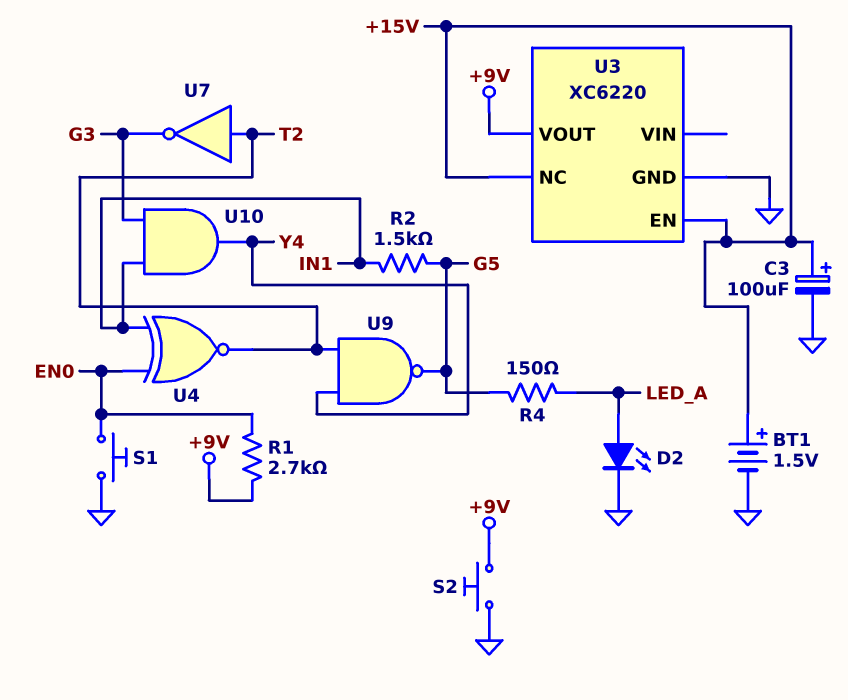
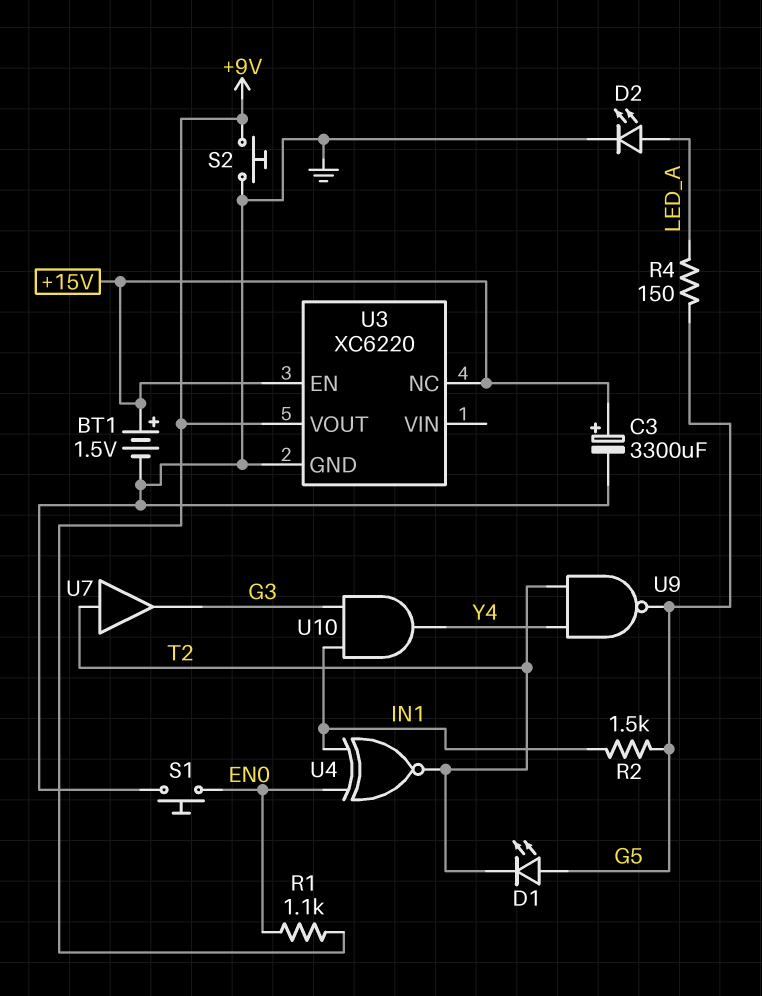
C3: 100uF (plus +15V, minus GND) -> 3300uF (plus +15V, minus GND)
D1: none -> LED (A G5, K T2)
R1: 2.7k (+9V, EN0) -> 1.1k (+9V, EN0)
U7: NOT (in T2, out G3) -> buffer (in T2, out G3)

